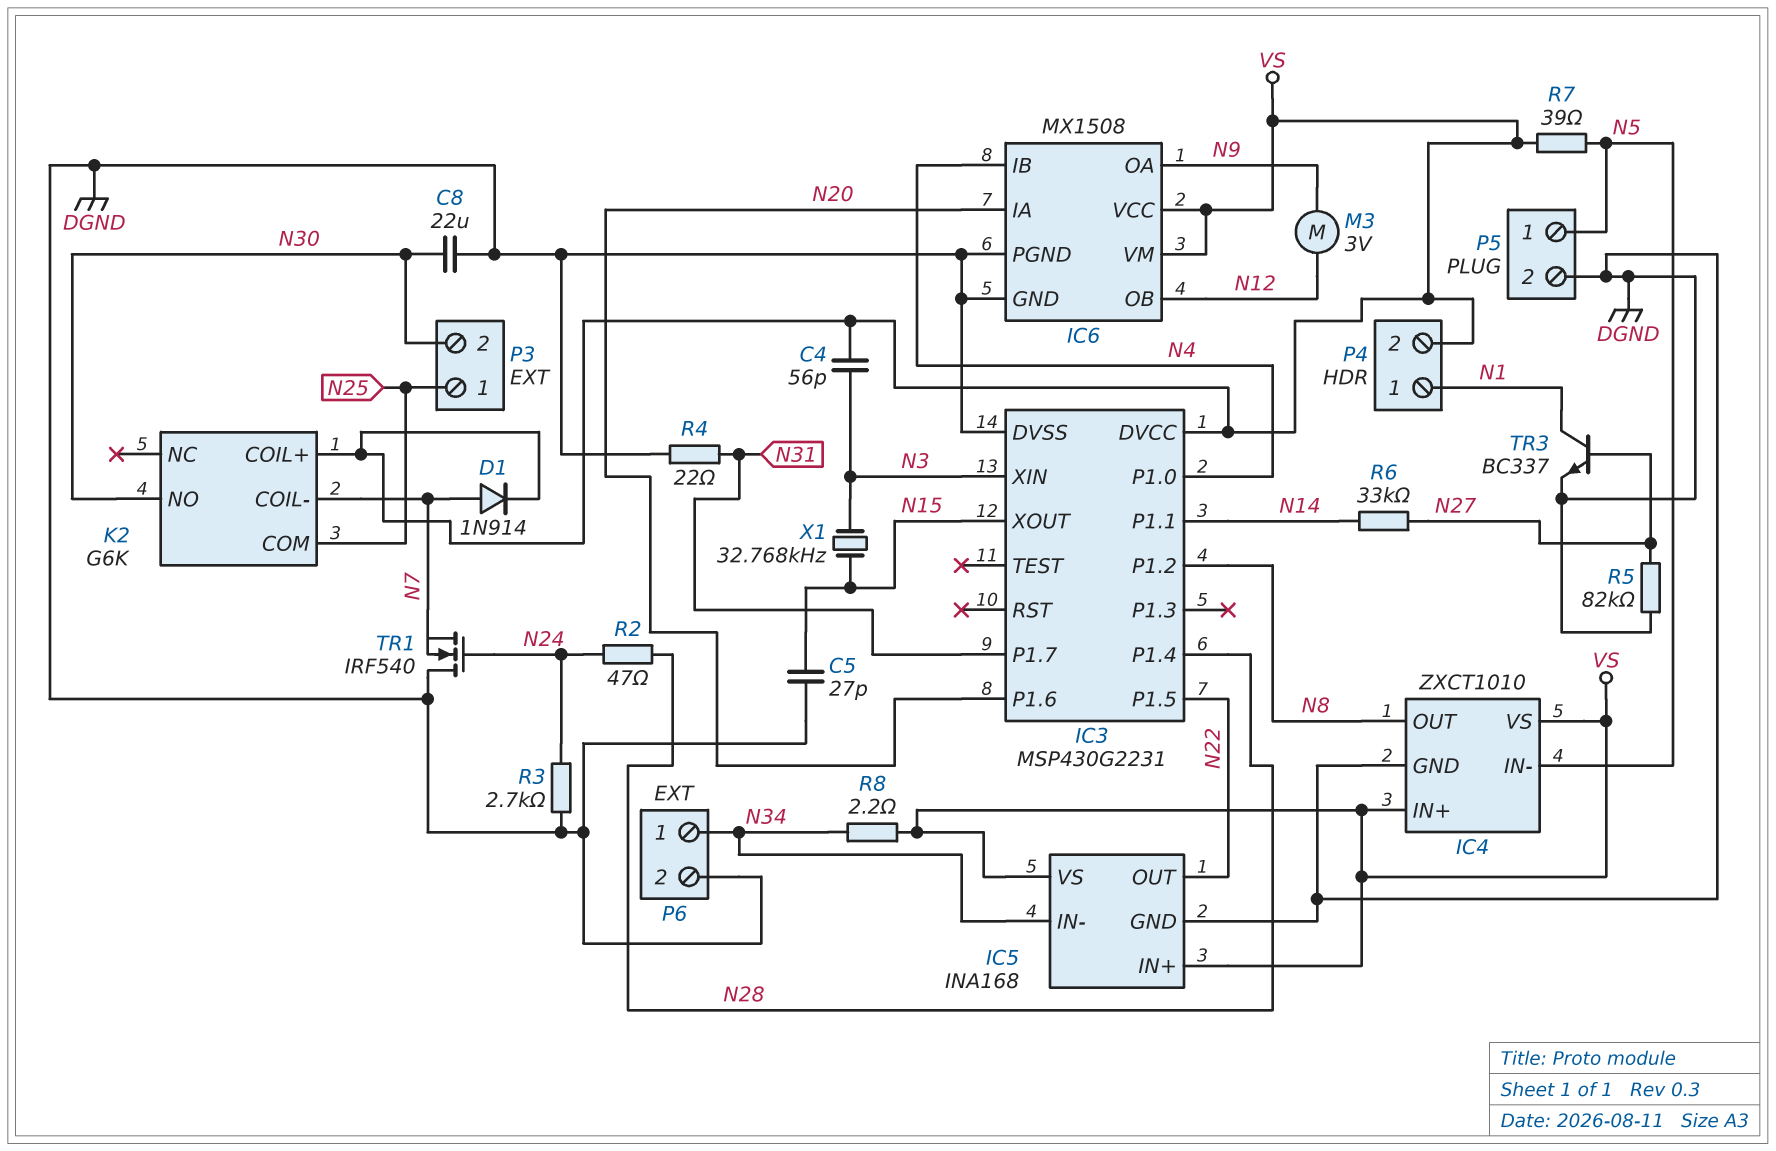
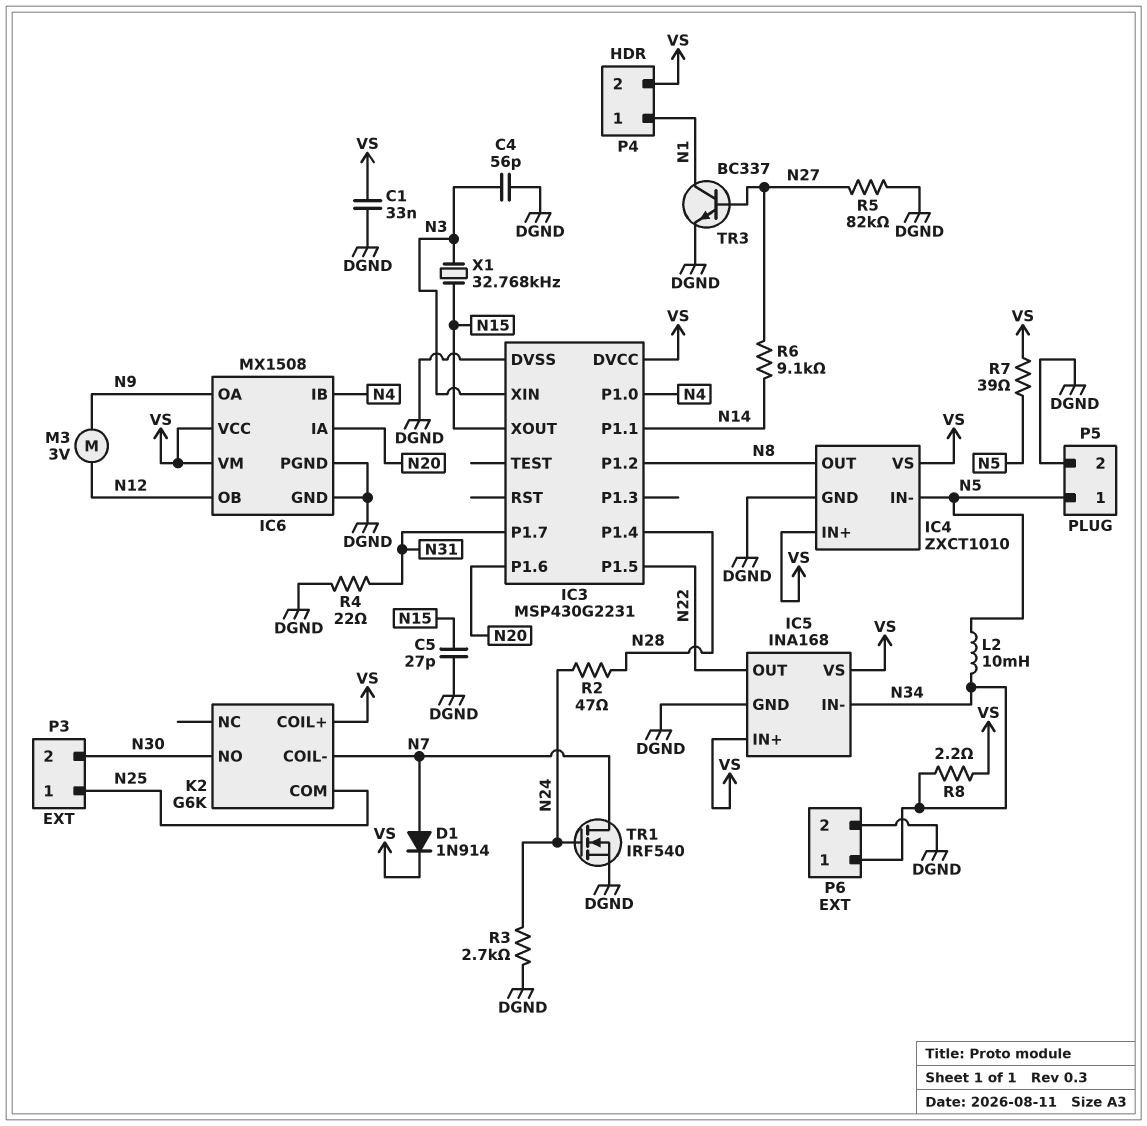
C1: none -> 33nF (DGND, VS)
C4: 56pF (N3, VS) -> 56pF (DGND, N3)
C8: 22uF (DGND, N30) -> none
L2: none -> 10mH (N5, N34)
R6: 33k (N14, N27) -> 9.1k (N14, N27)
TR1: NMOS IRF540 (G N24, D DGND, S N7) -> NMOS IRF540 (G N24, D N7, S DGND)

